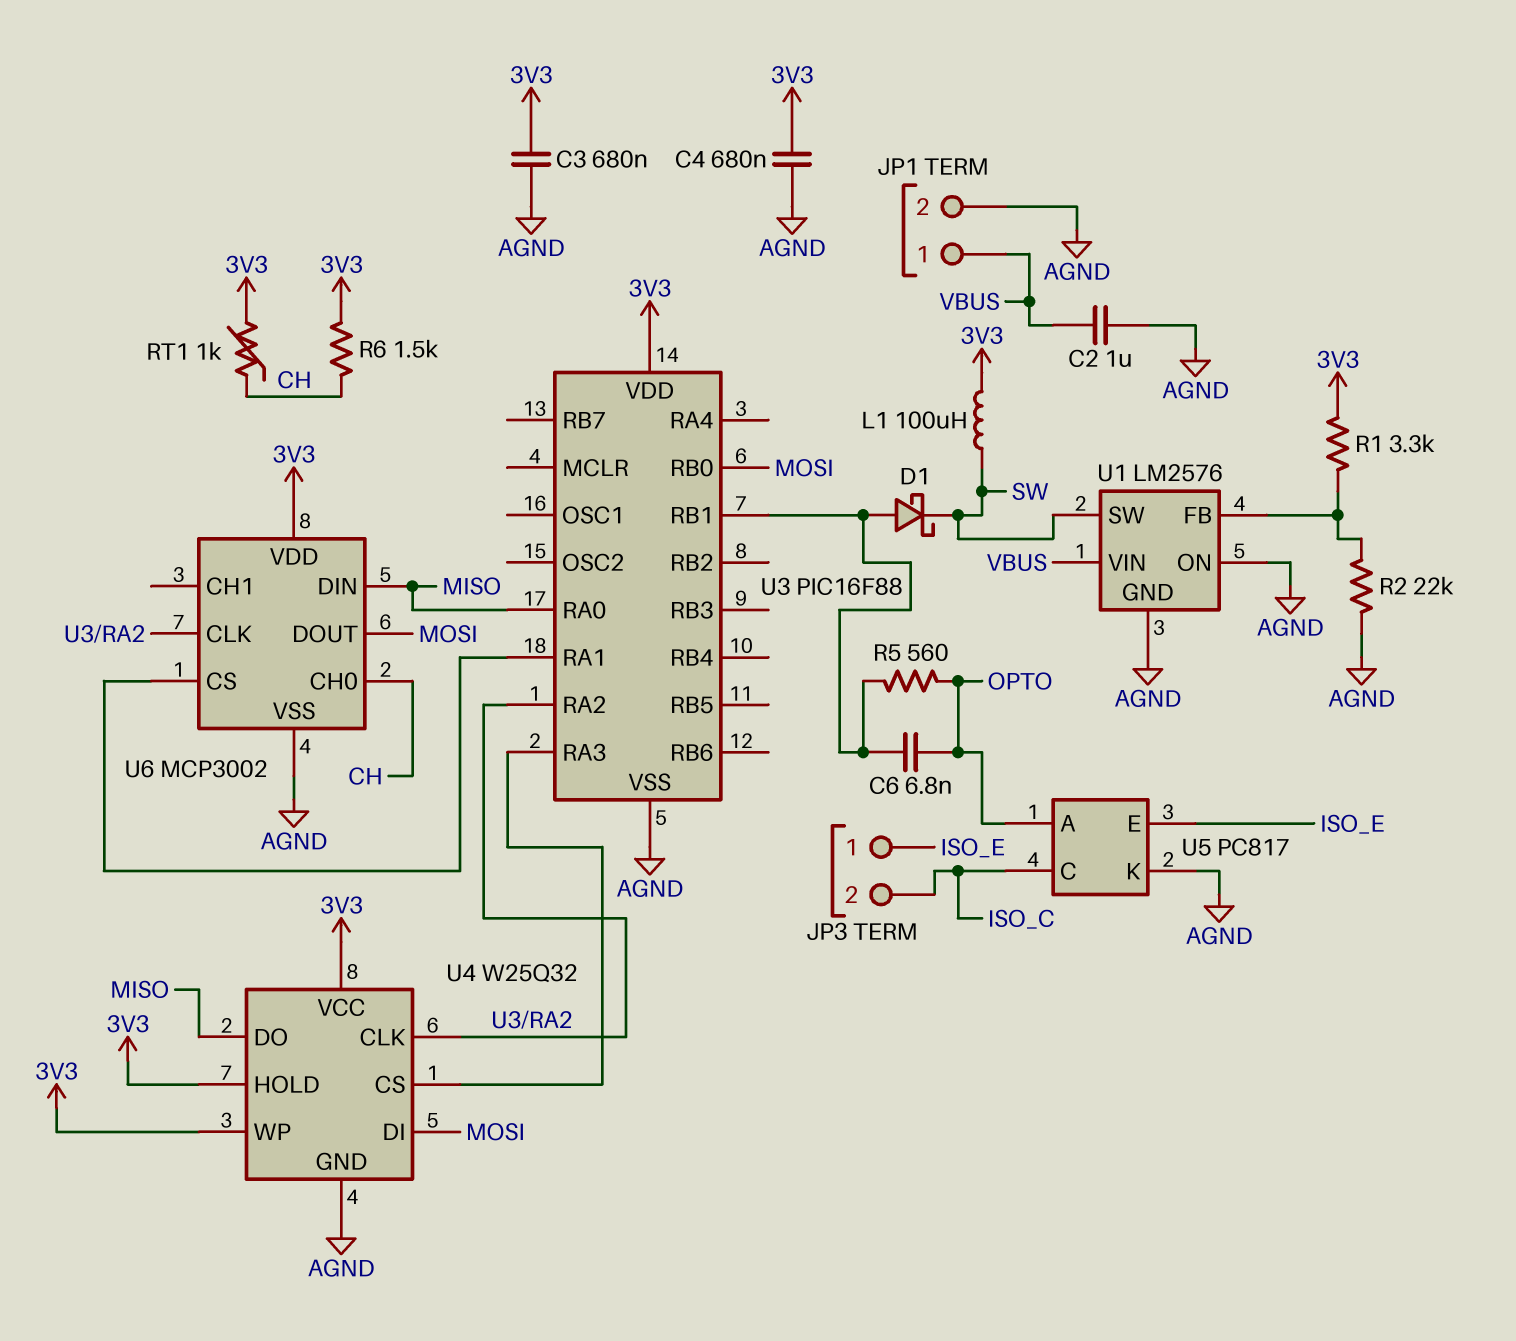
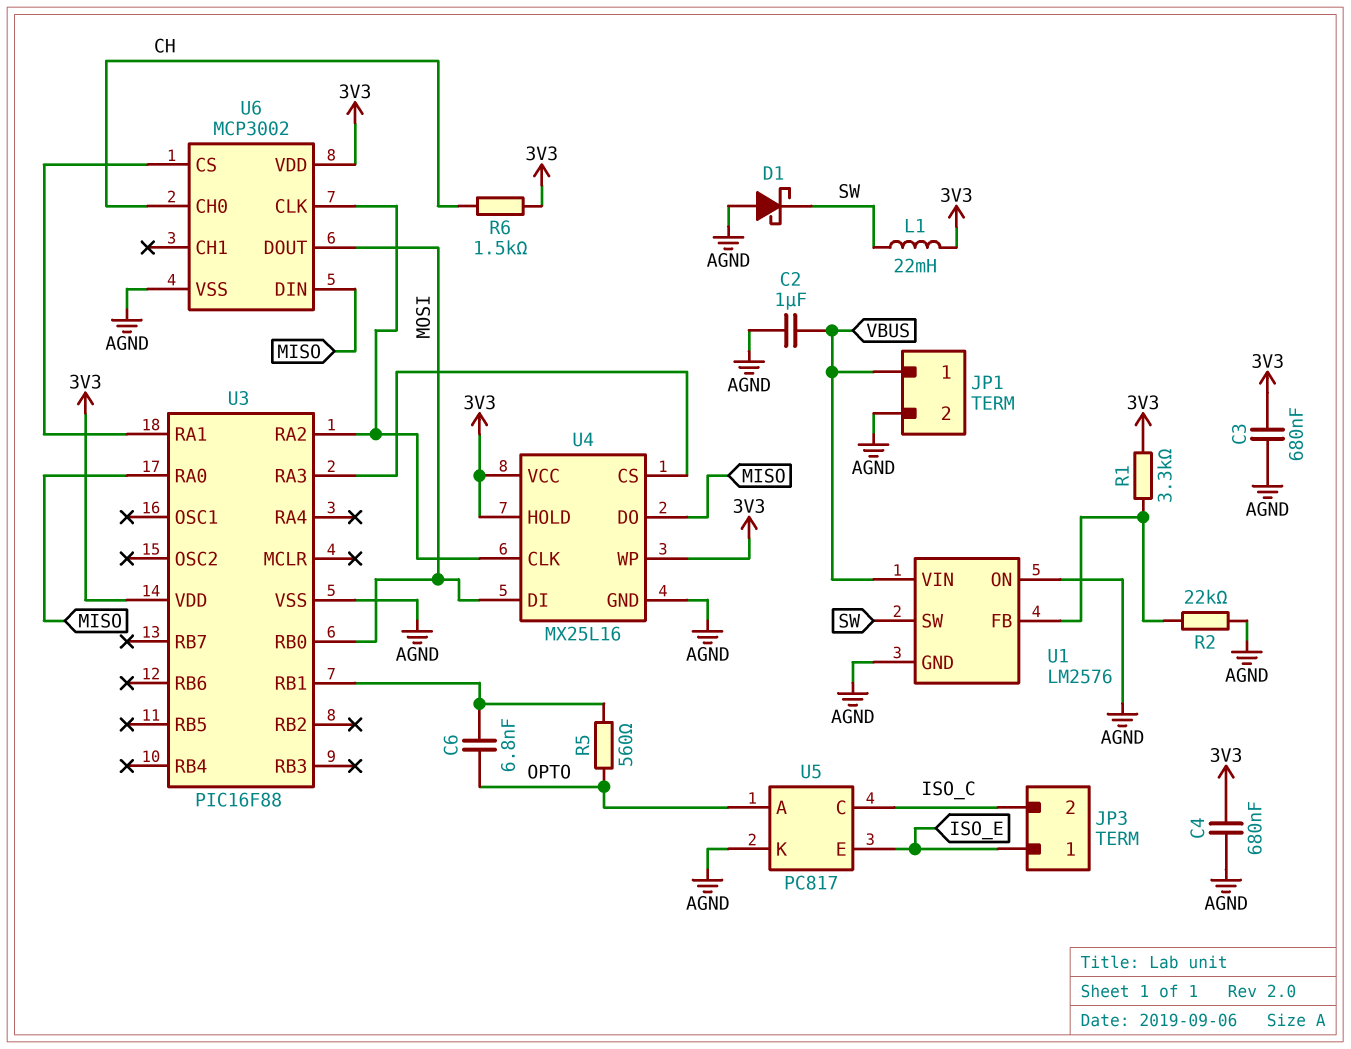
D1: schottky (A U3/RB1, K SW) -> schottky (A AGND, K SW)
L1: 100uH (3V3, SW) -> 22mH (3V3, SW)
RT1: 1k (3V3, CH) -> none
U4: W25Q32 -> MX25L16

